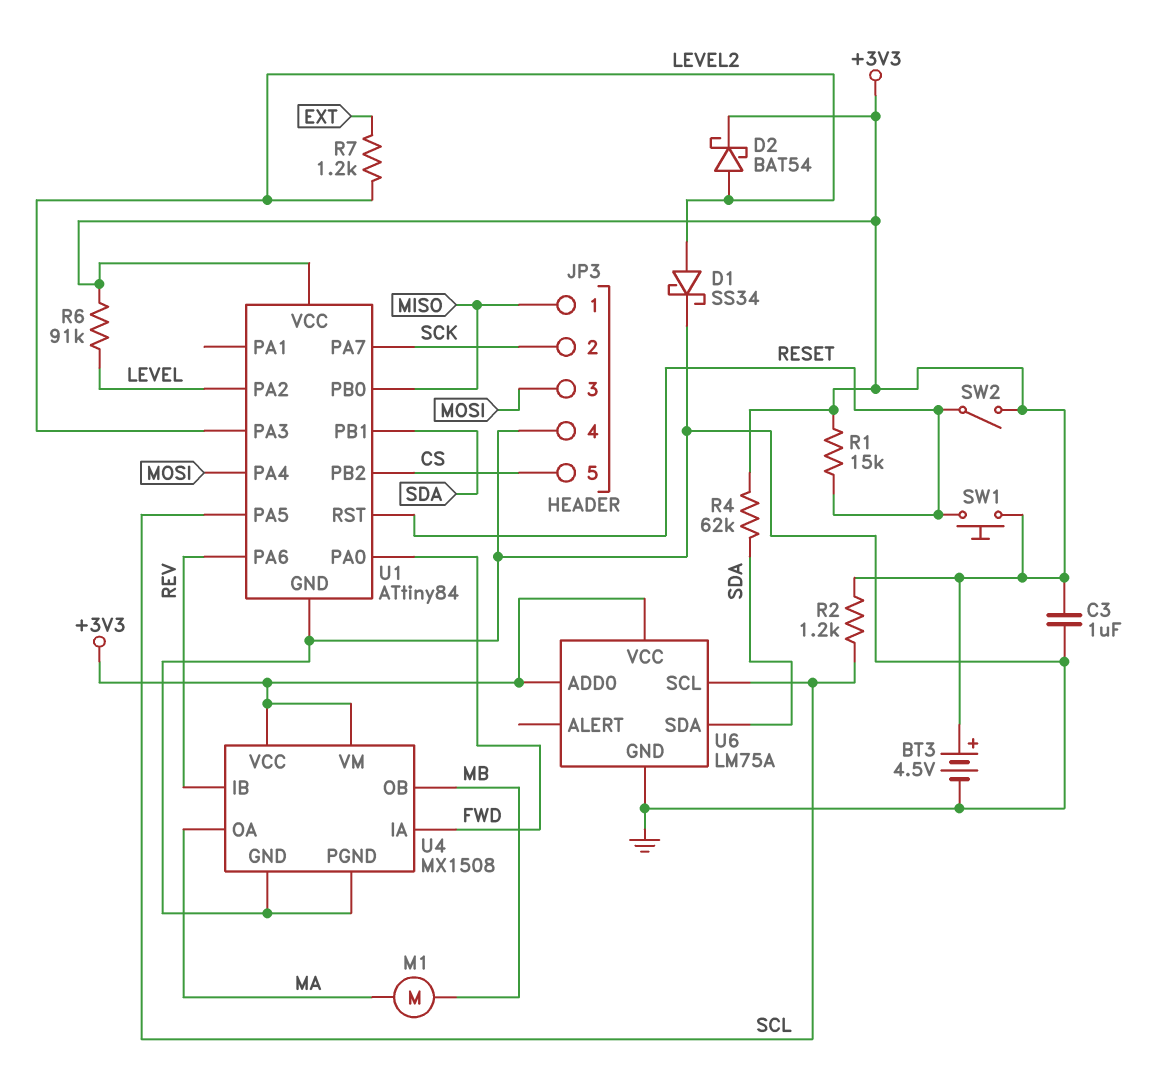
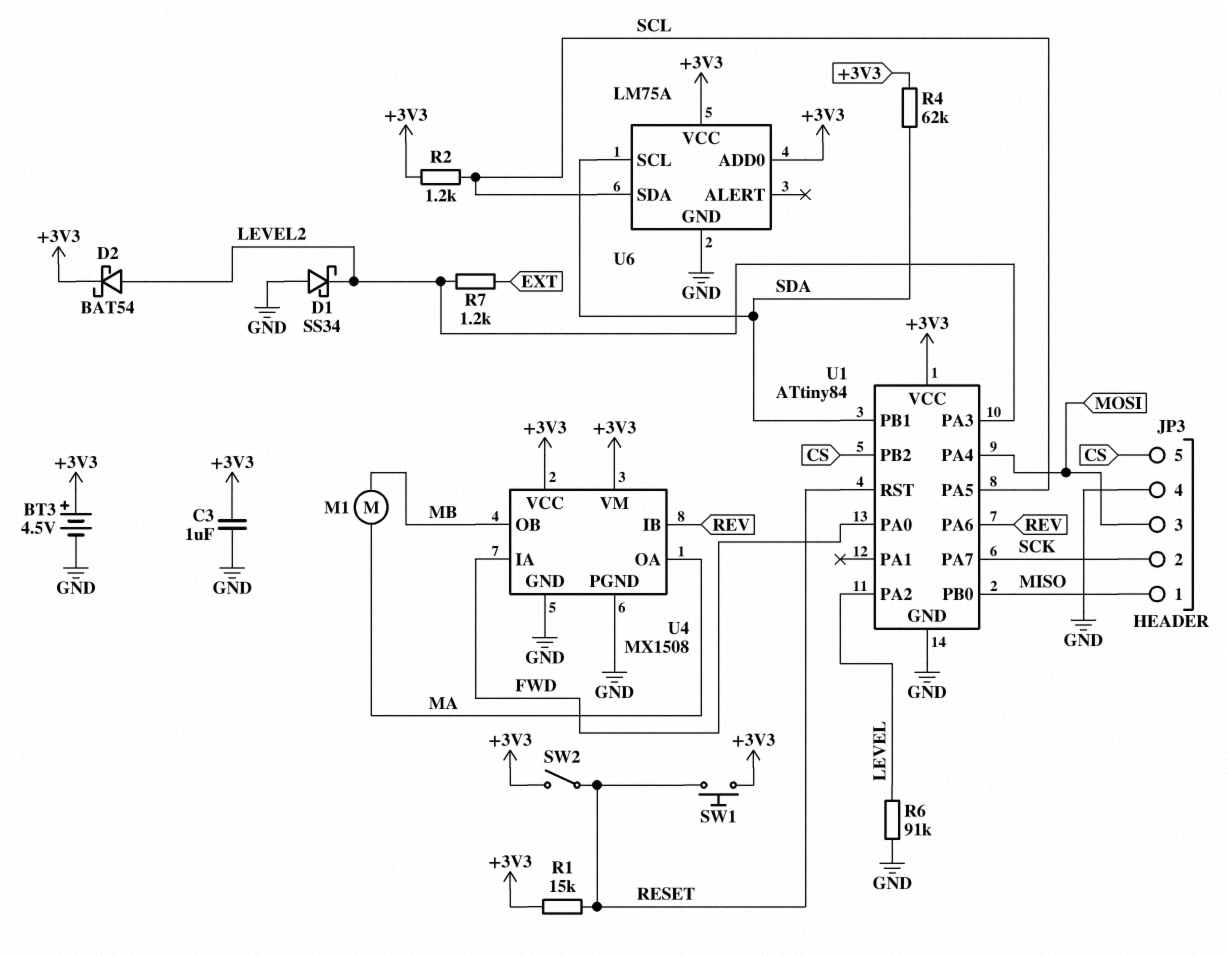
D1: schottky SS34 (A LEVEL2, K GND) -> schottky SS34 (A GND, K LEVEL2)
R6: 91k (+3V3, LEVEL) -> 91k (GND, LEVEL)
U6 pin SCL: SCL -> SDA
U6 pin SDA: SDA -> SCL

